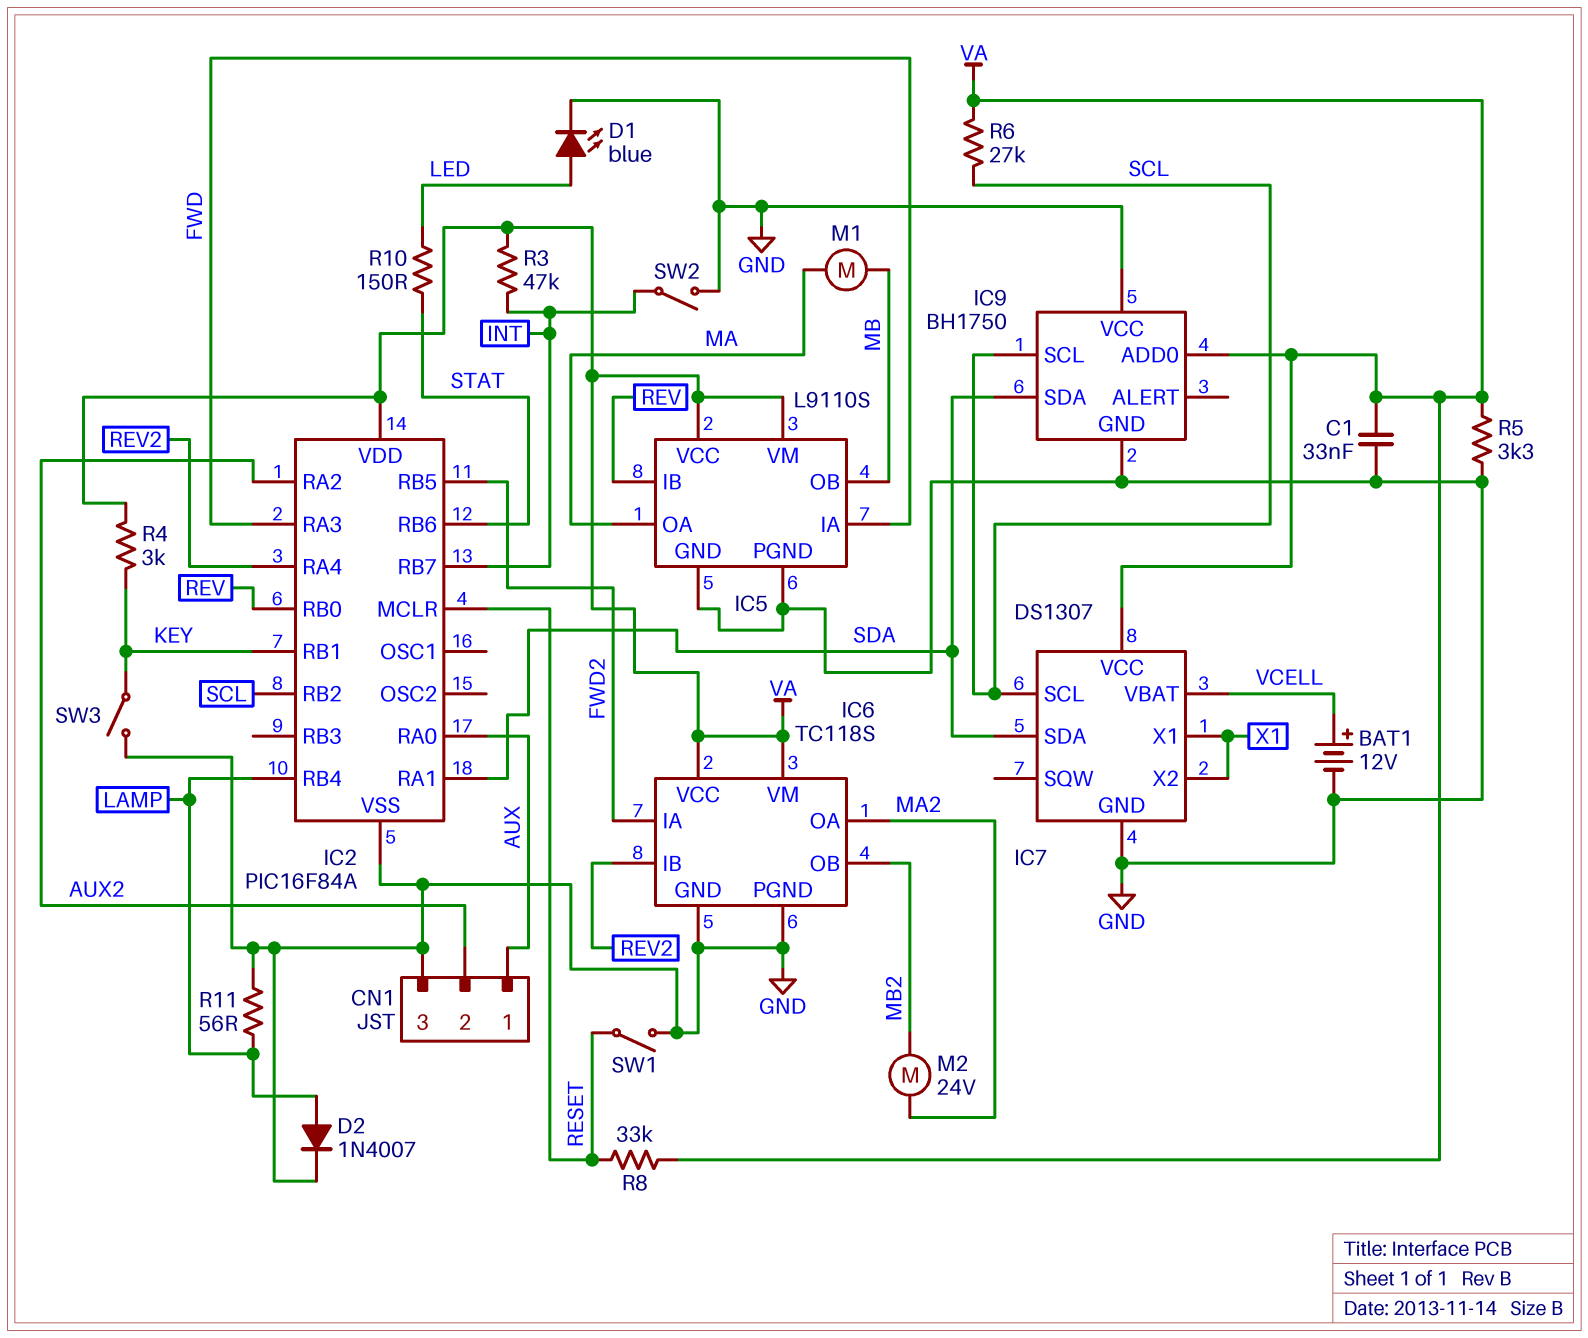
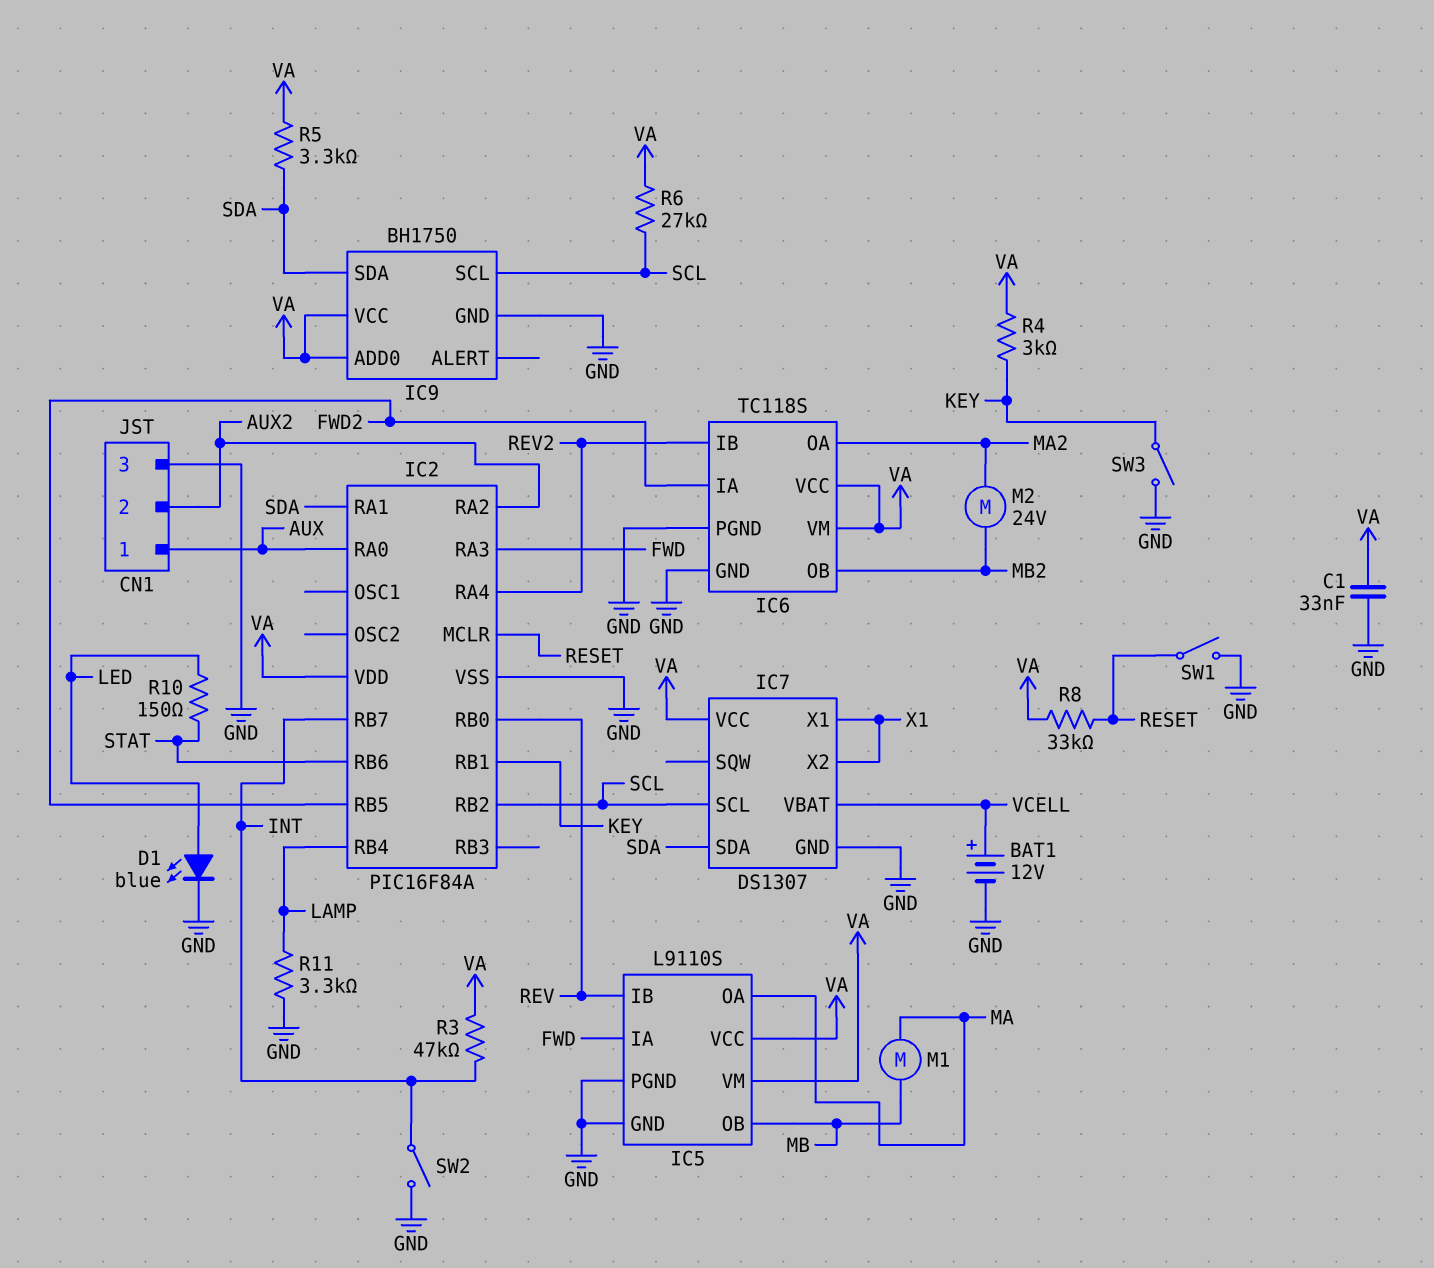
D2: diode 1N4007 (A LAMP, K GND) -> none
IC9 pin VCC: GND -> VA
R5: 3.3k (GND, VA) -> 3.3k (SDA, VA)
R11: 56 (GND, LAMP) -> 3.3k (GND, LAMP)

